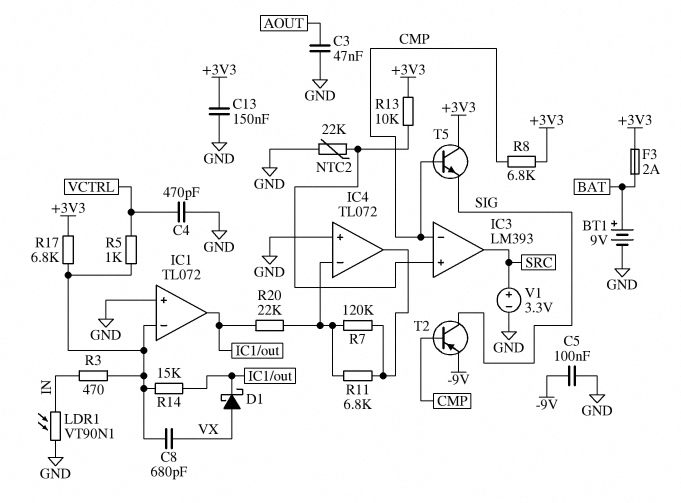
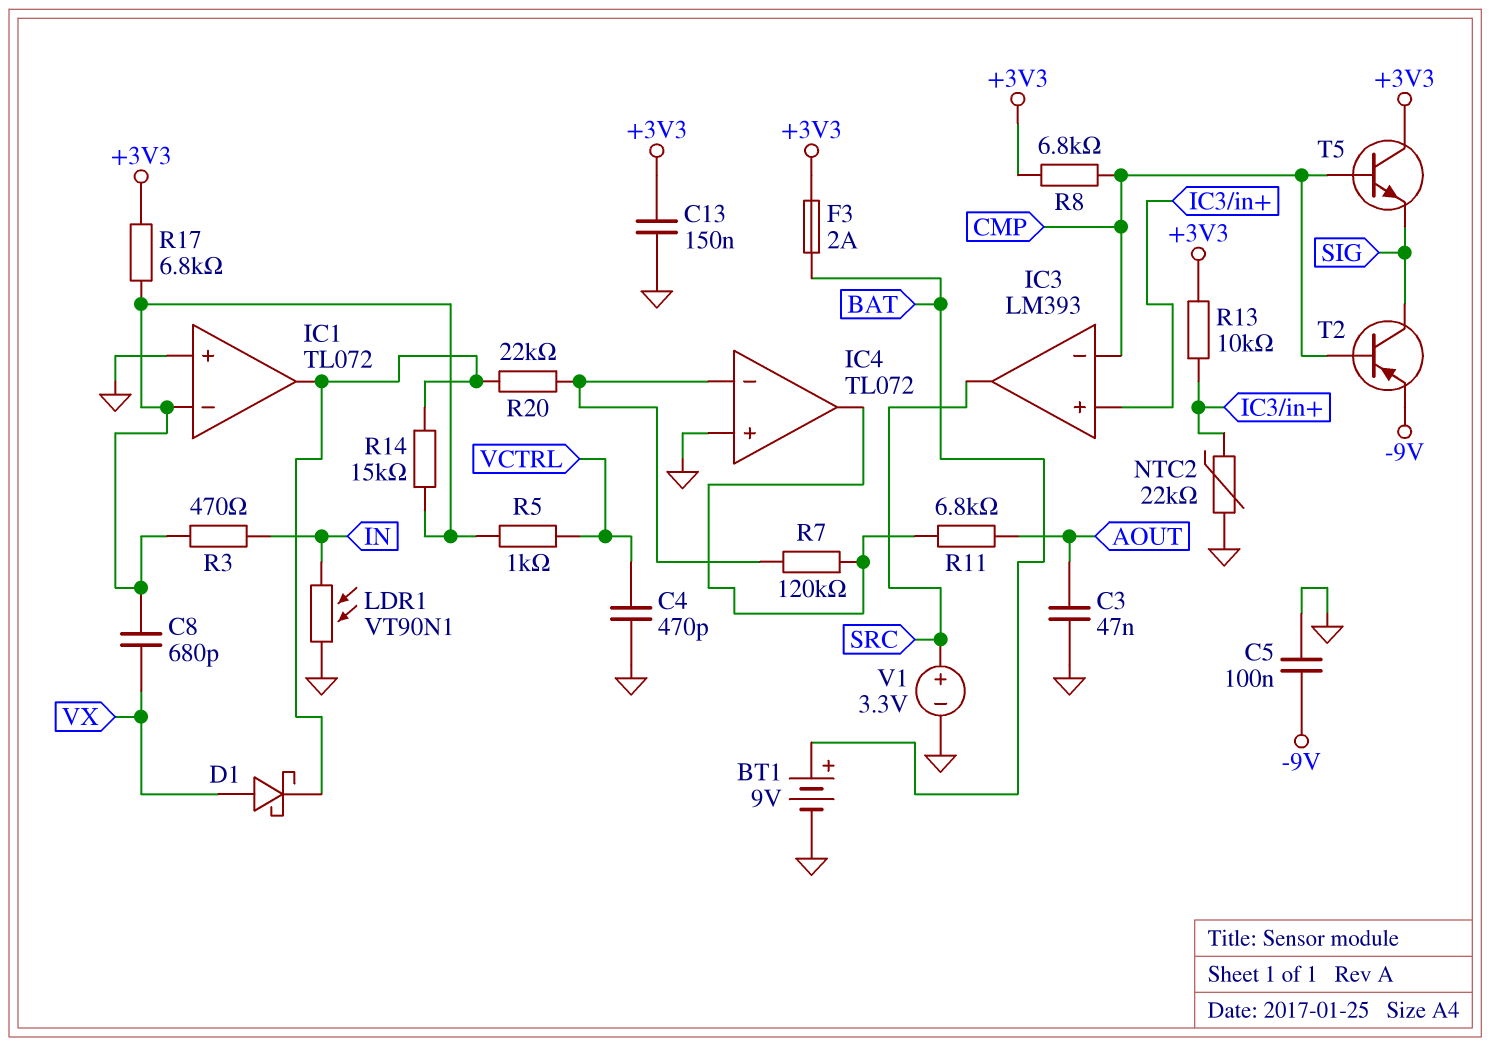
R11: 6.8k (IC4/in-, IC4/out) -> 6.8k (AOUT, IC4/out)

